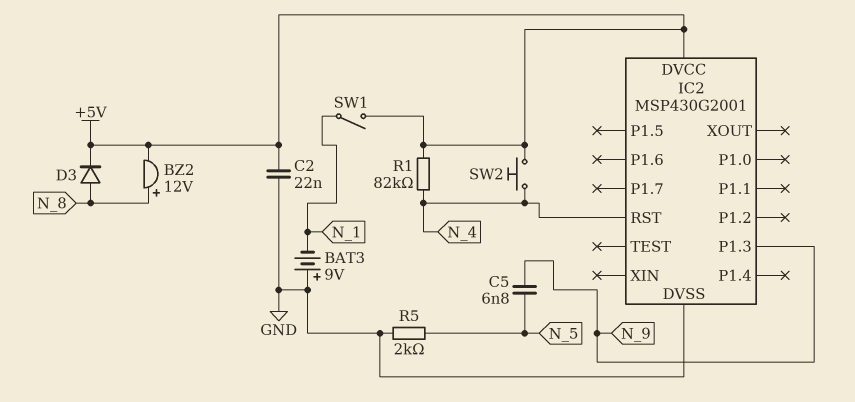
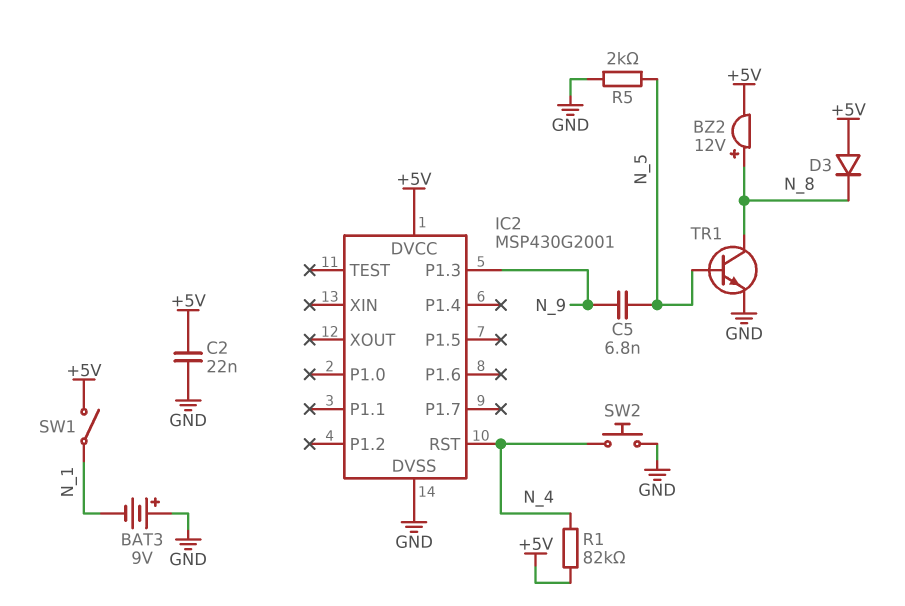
D3: diode (A N_8, K +5V) -> diode (A +5V, K N_8)
SW2: button (+5V, N_4) -> button (GND, N_4)
TR1: none -> NPN (B N_5, C N_8, E GND)

